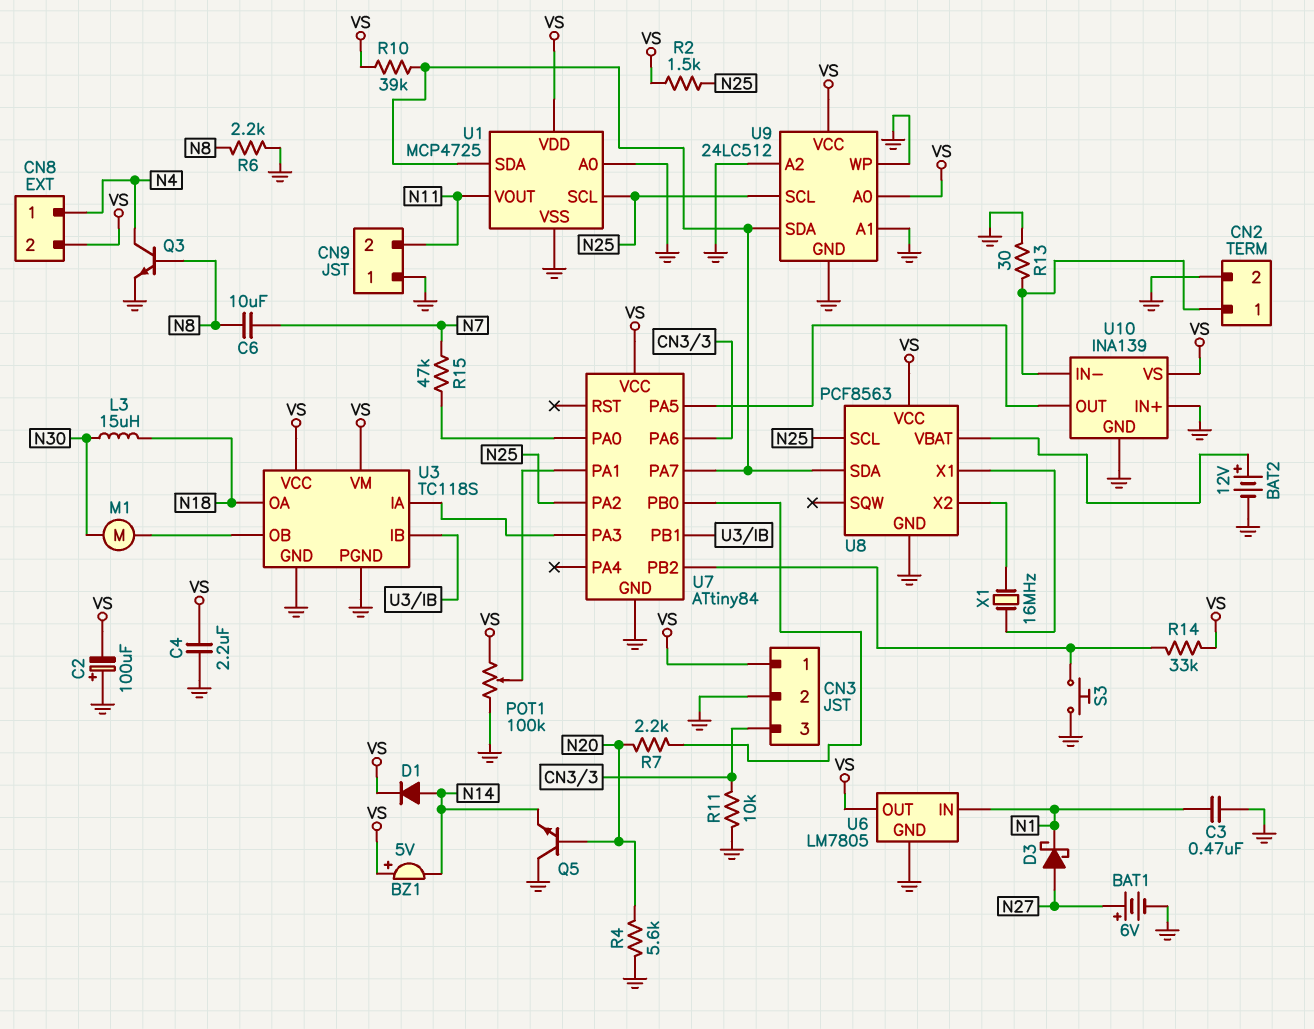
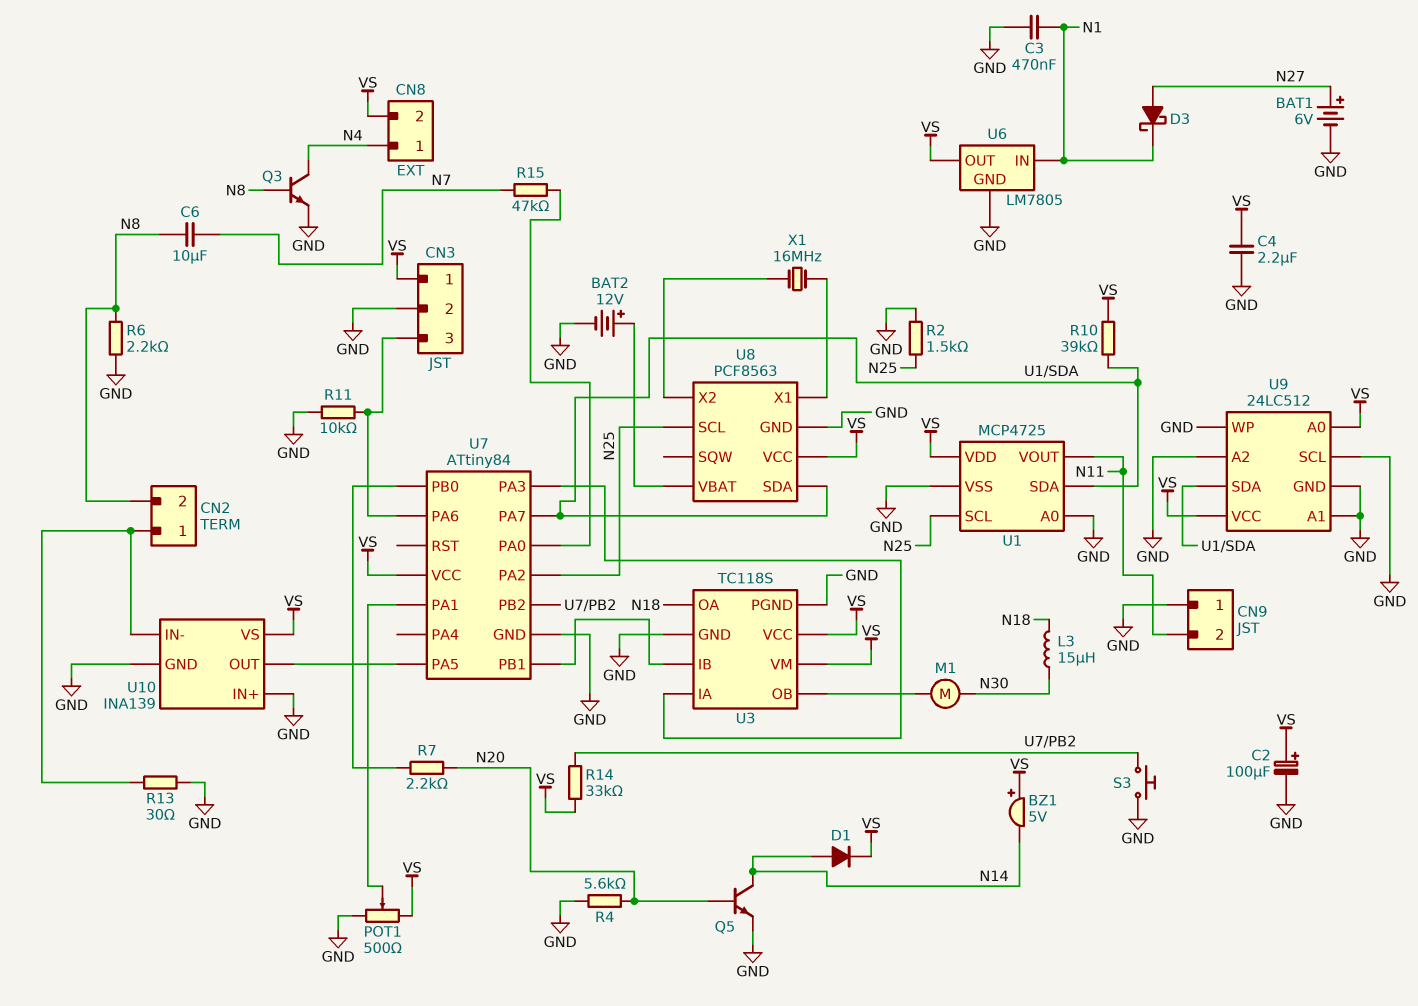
C2: 100uF (plus GND, minus VS) -> 100uF (plus VS, minus GND)
CN2 pin 2: GND -> N8
POT1: 100k (GND, VS, wiper U7/PA1) -> 500 (GND, VS, wiper U7/PA1)
Q5: NPN (B N20, C GND, E N14) -> NPN (B N20, C N14, E GND)
R2: 1.5k (N25, VS) -> 1.5k (GND, N25)
U9 pin SCL: N25 -> GND

